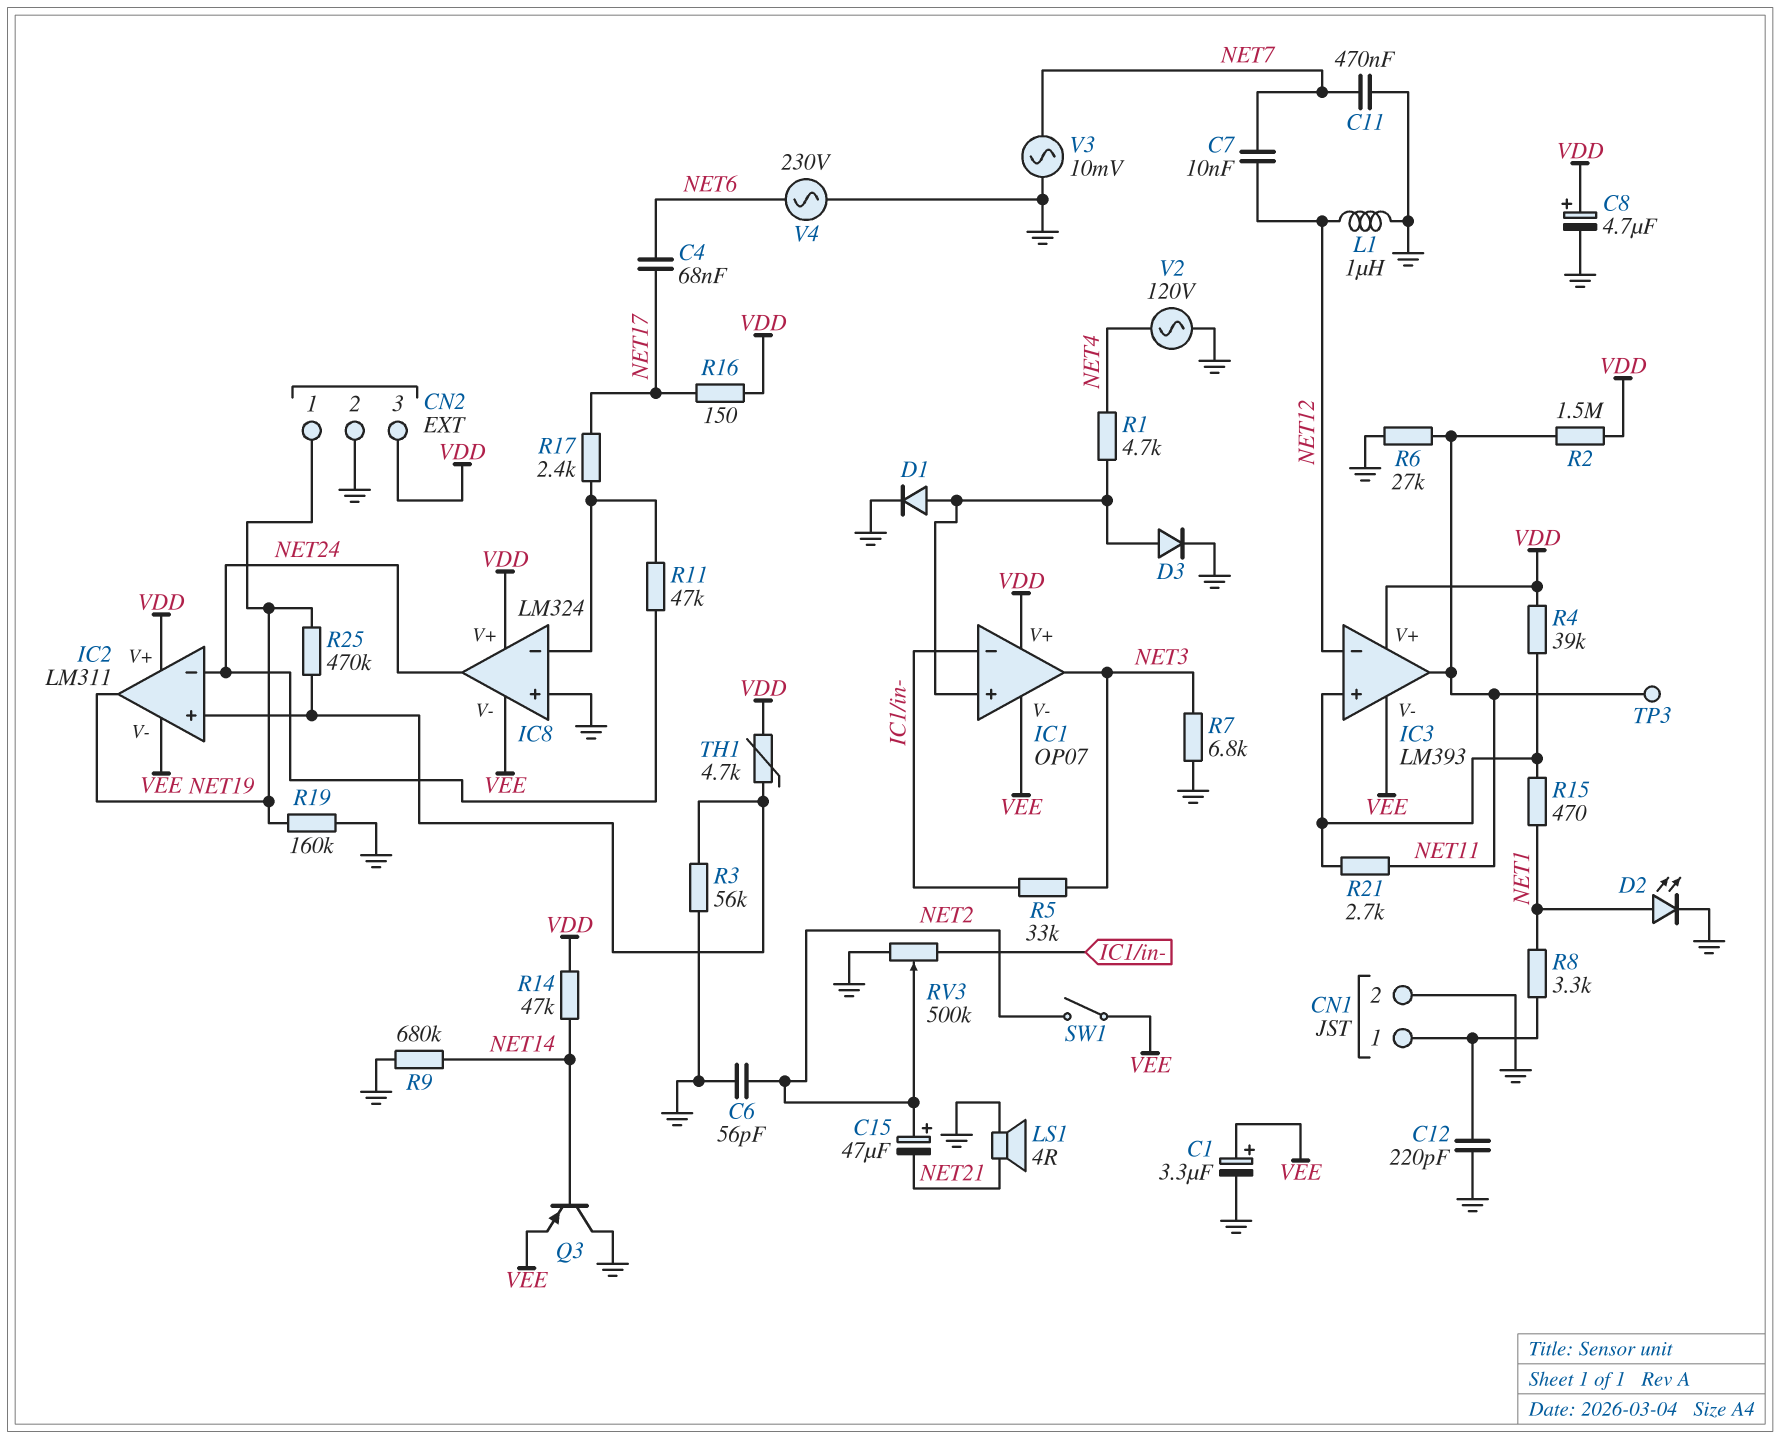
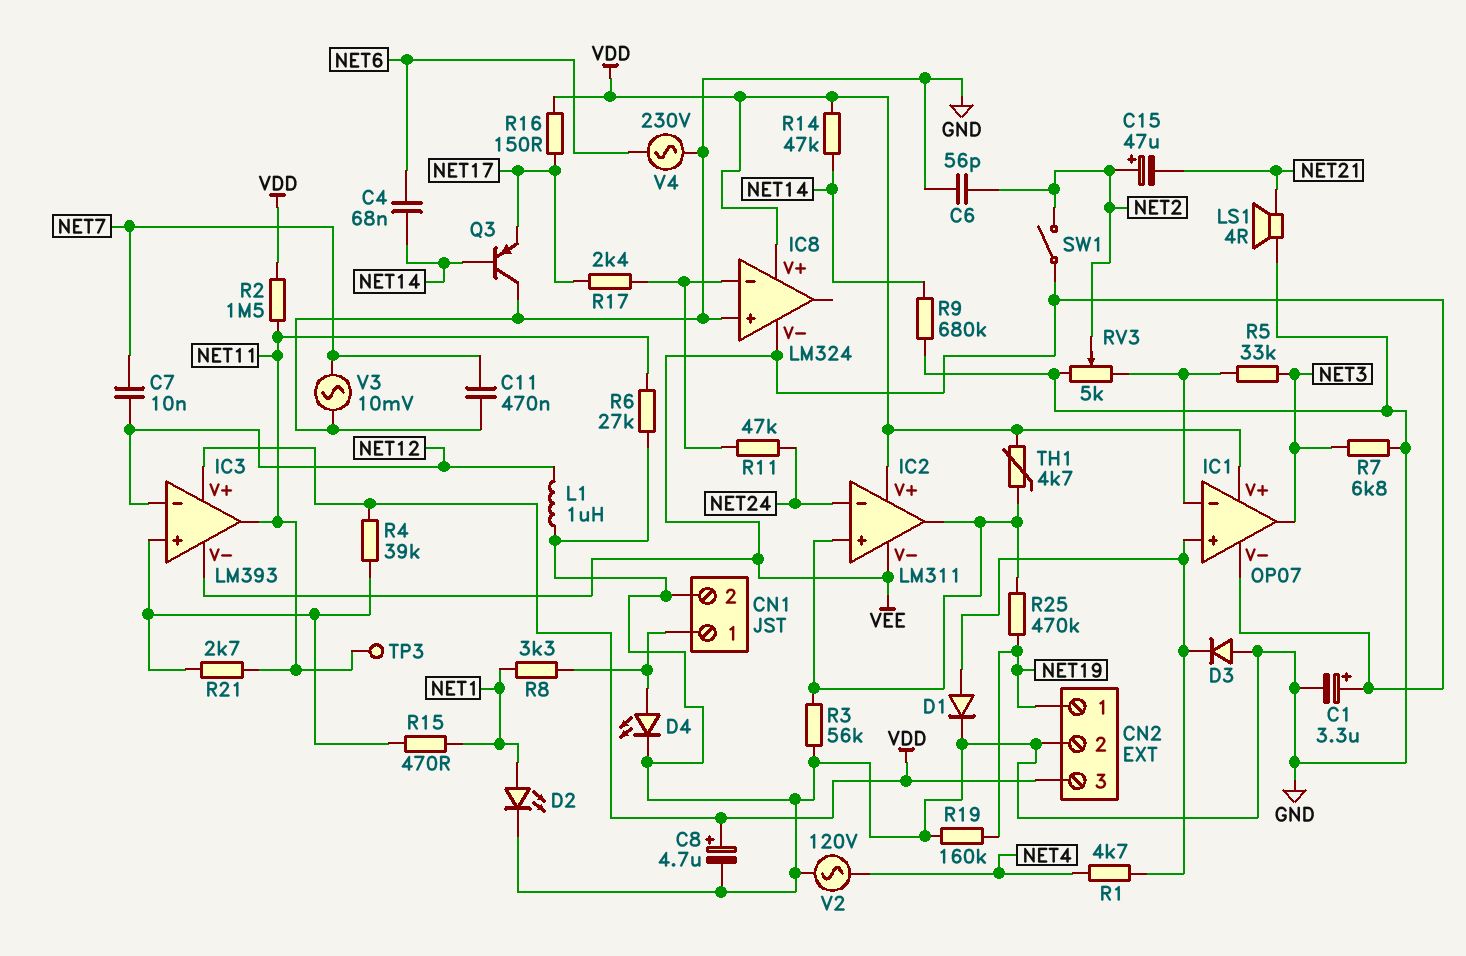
C4: 68nF (NET6, NET17) -> 68nF (NET6, NET14)
C12: 220pF (CN1/1, GND) -> none
D3: diode (A IC1/in+, K GND) -> diode (A GND, K IC1/in+)
D4: none -> LED (A CN1/1, K GND)
IC2 pin out: NET19 -> IC2/in+
IC8 pin out: NET24 -> none
Q3: PNP (B NET14, C GND, E VEE) -> PNP (B NET14, C GND, E NET17)
RV3: 500k (GND, IC1/in-, wiper NET2) -> 5k (GND, IC1/in-, wiper NET2)

